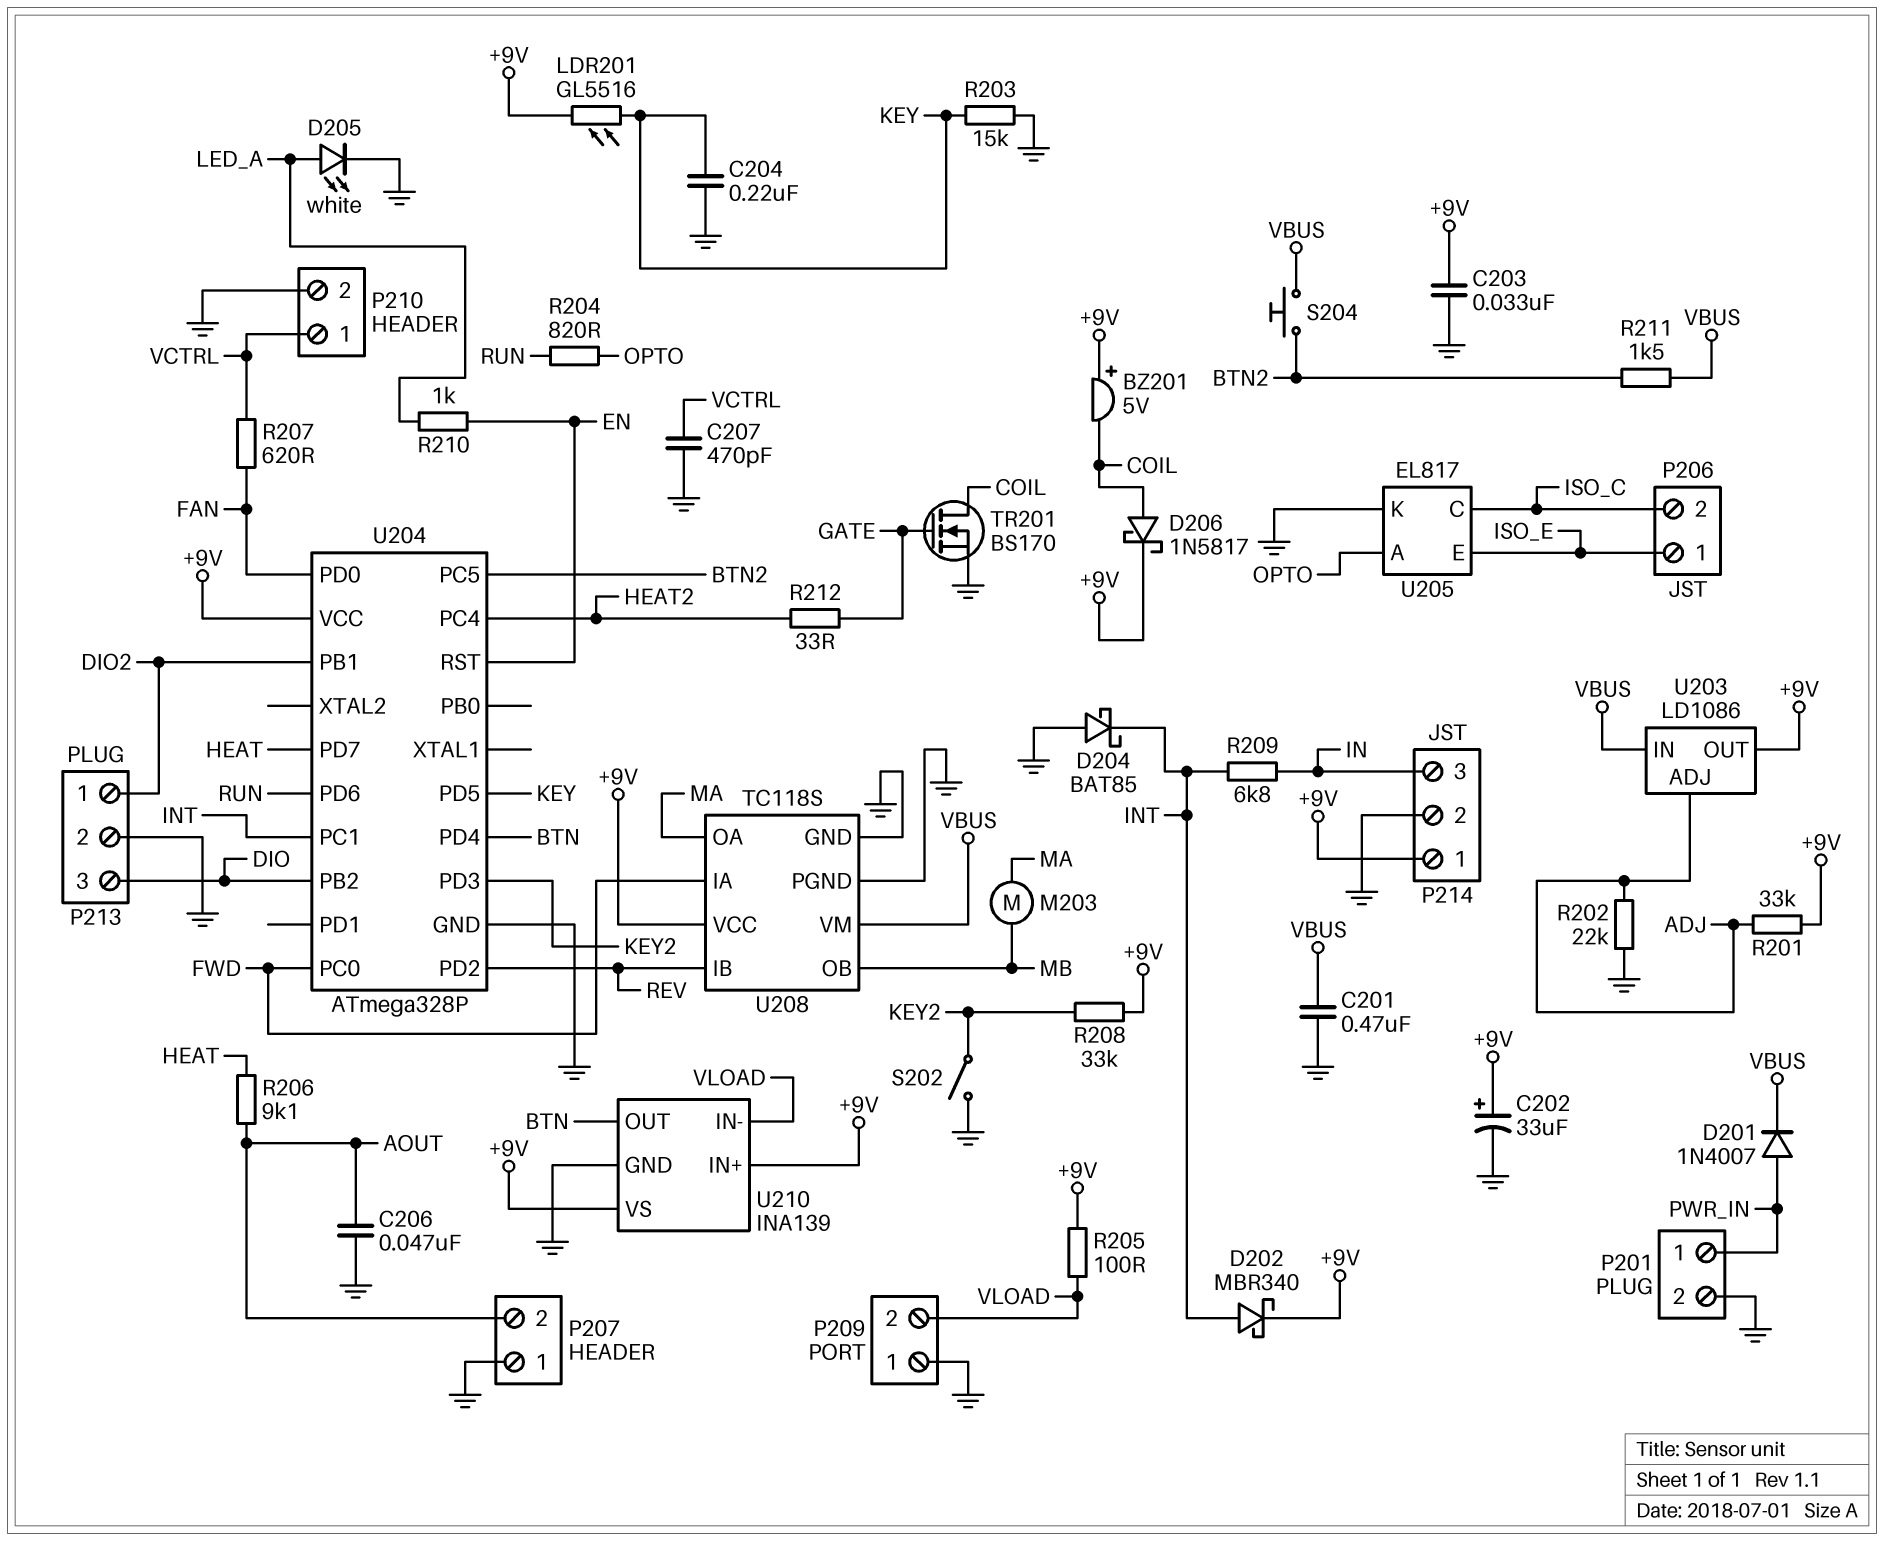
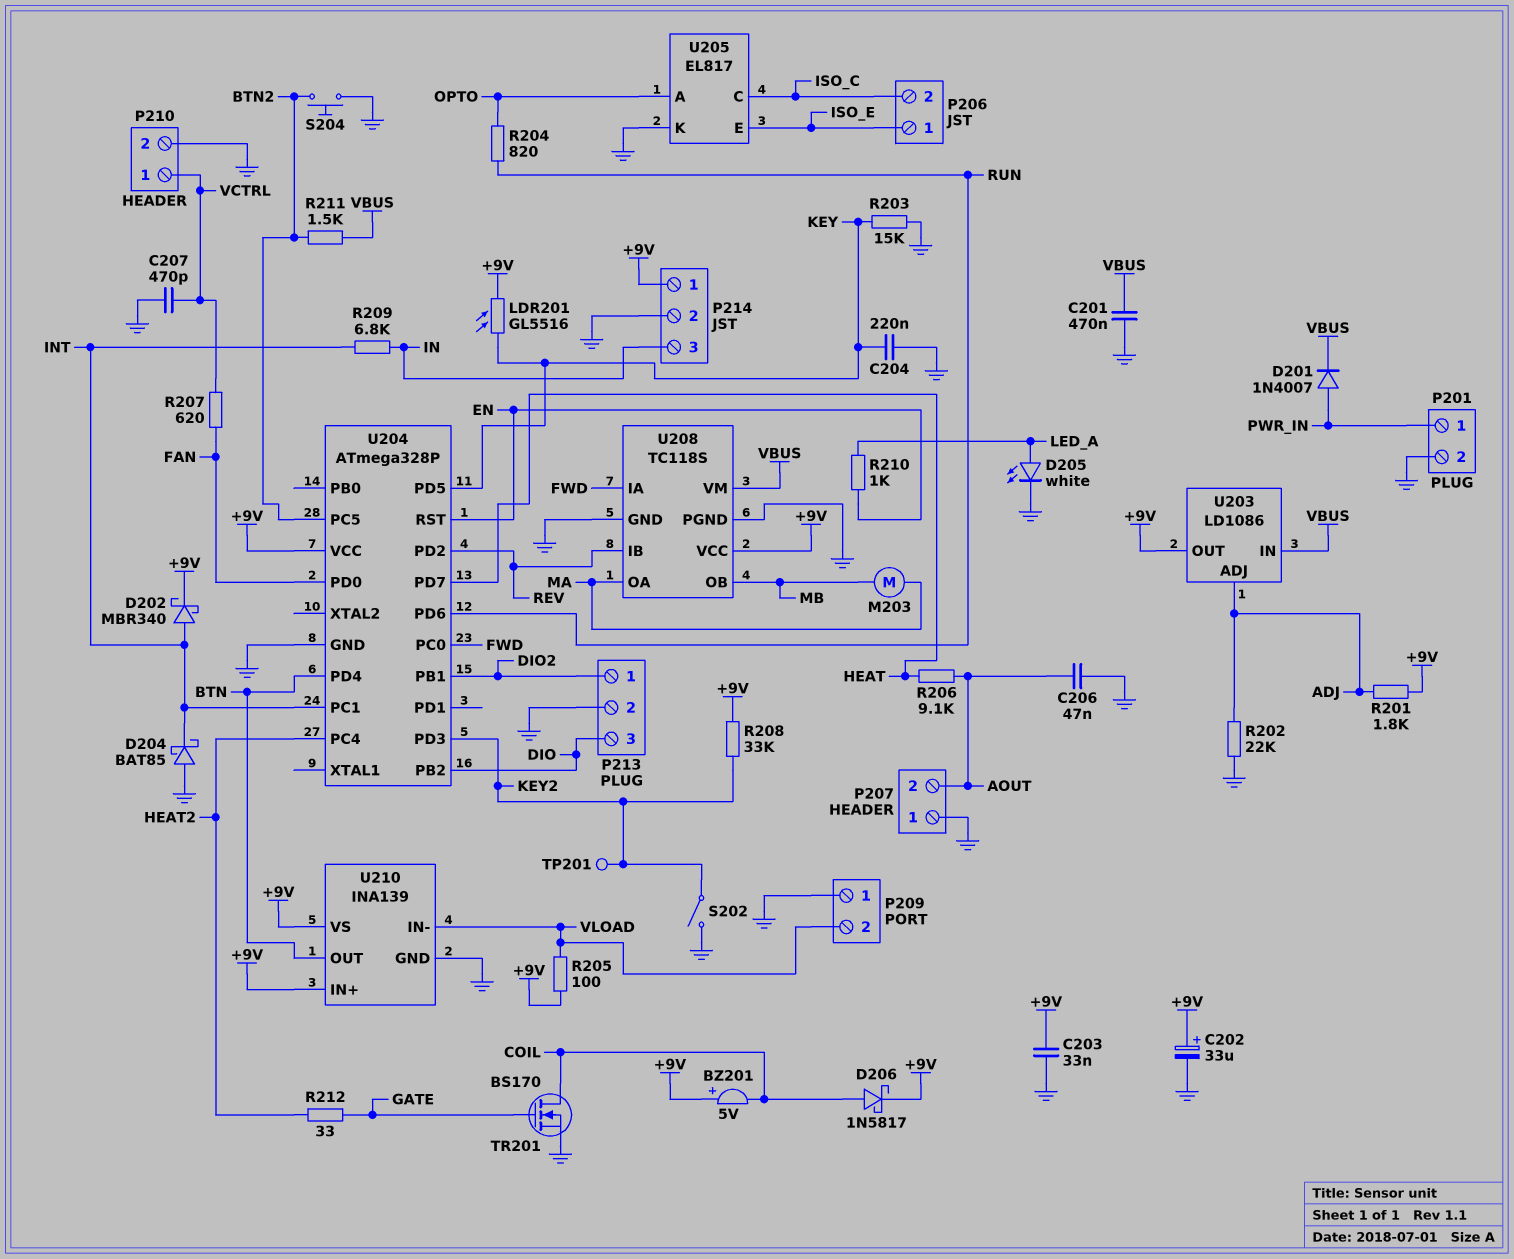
R201: 33k (+9V, ADJ) -> 1.8k (+9V, ADJ)
S204: button (BTN2, VBUS) -> button (BTN2, GND)
TP201: none -> test point (KEY2)

